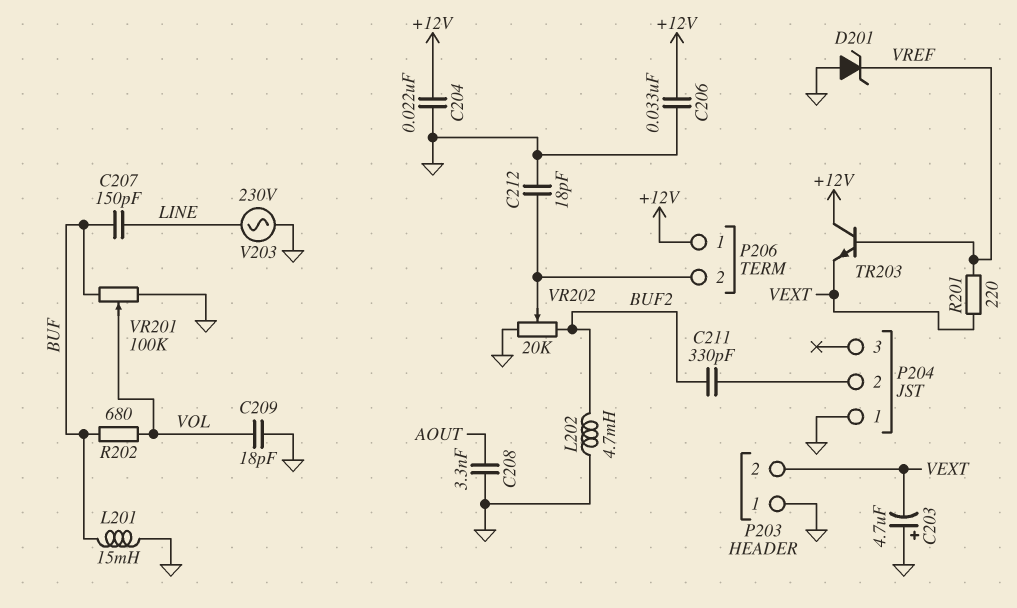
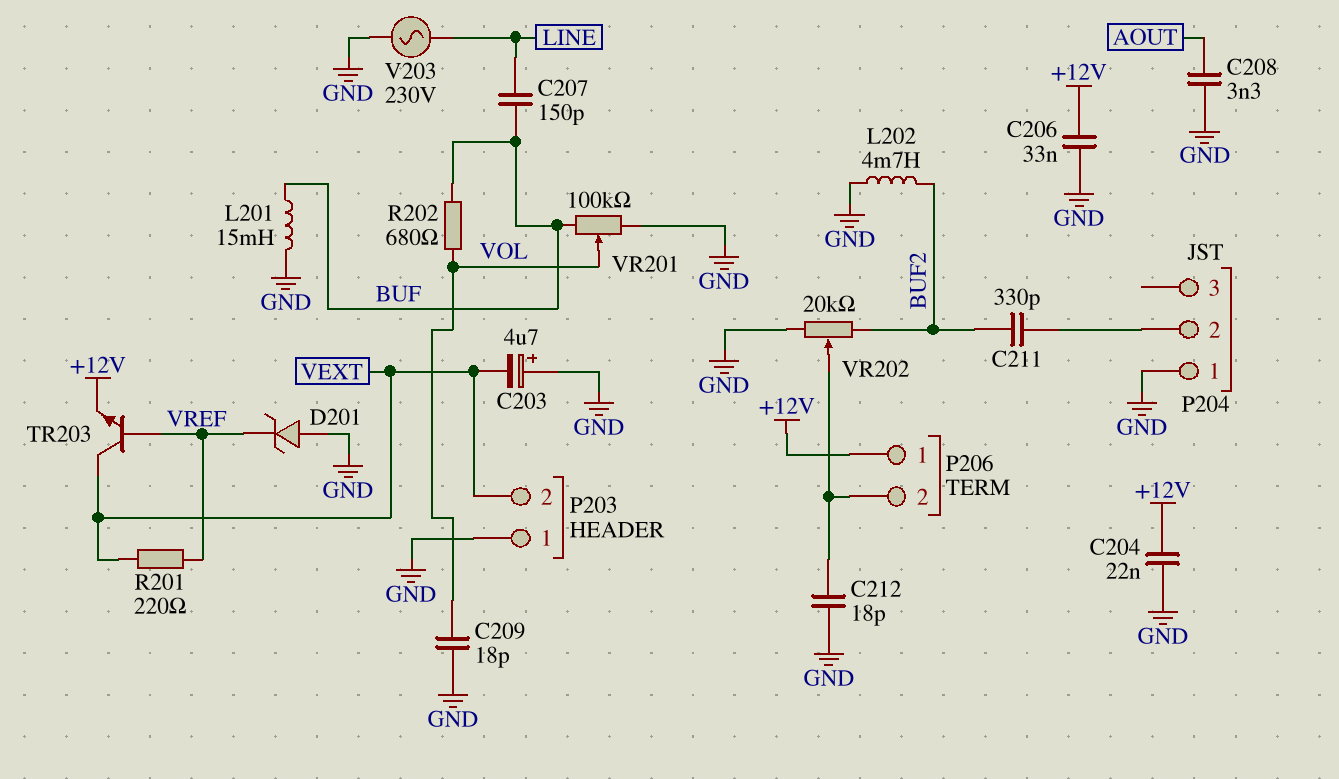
TR203: NPN (B VREF, C +12V, E VEXT) -> NPN (B VREF, C VEXT, E +12V)

